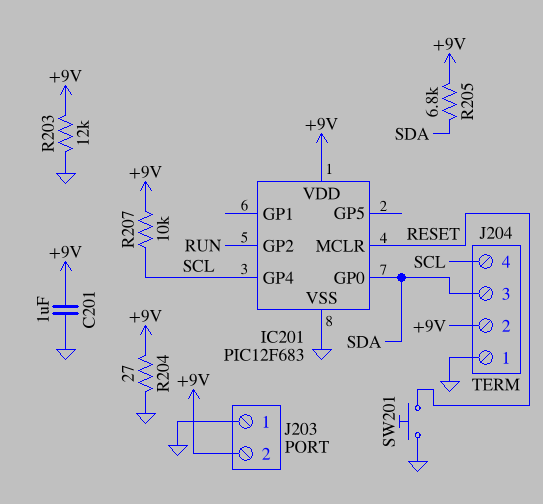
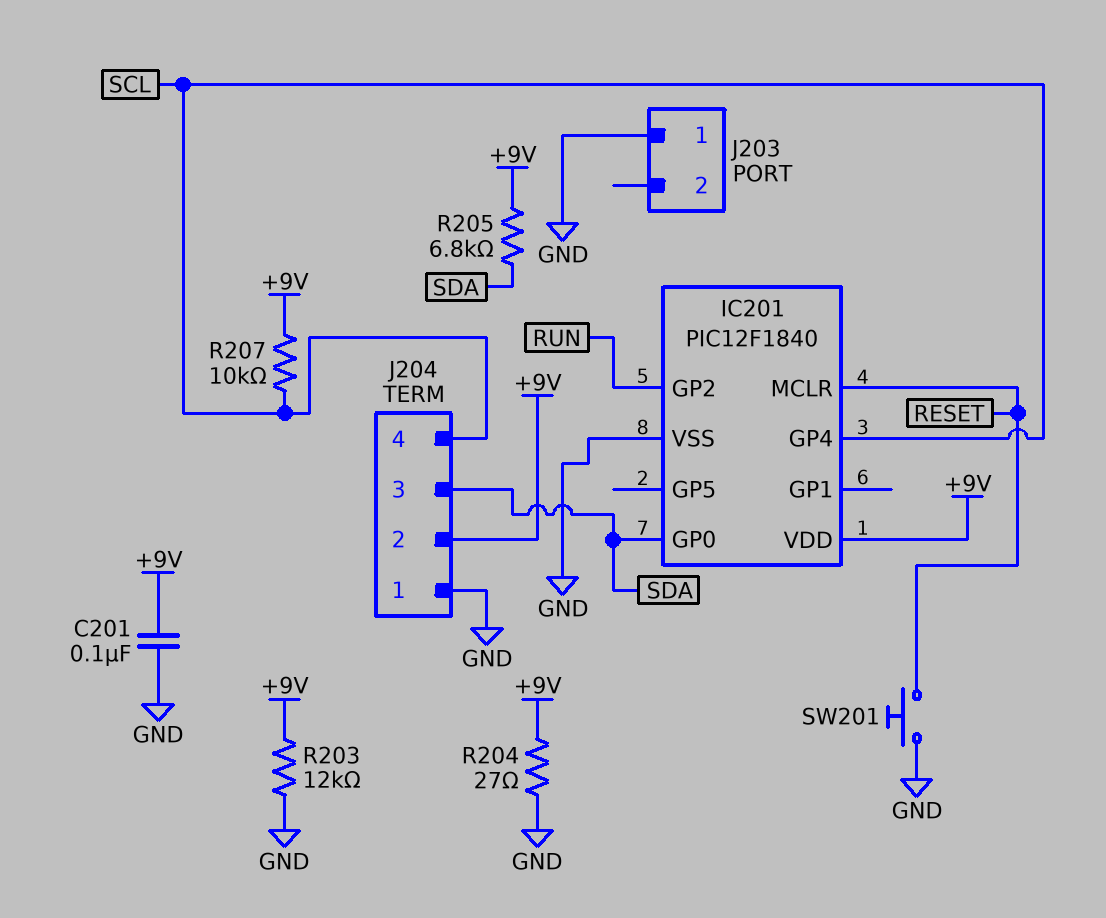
C201: 1uF (+9V, GND) -> 100nF (+9V, GND)
IC201: PIC12F683 -> PIC12F1840
J203 pin 2: +9V -> none

